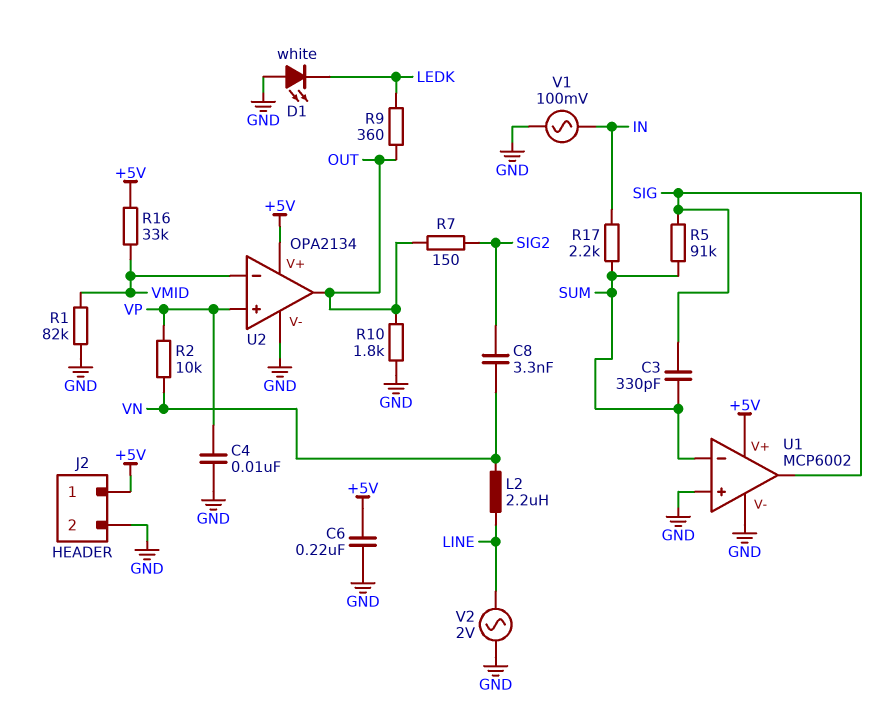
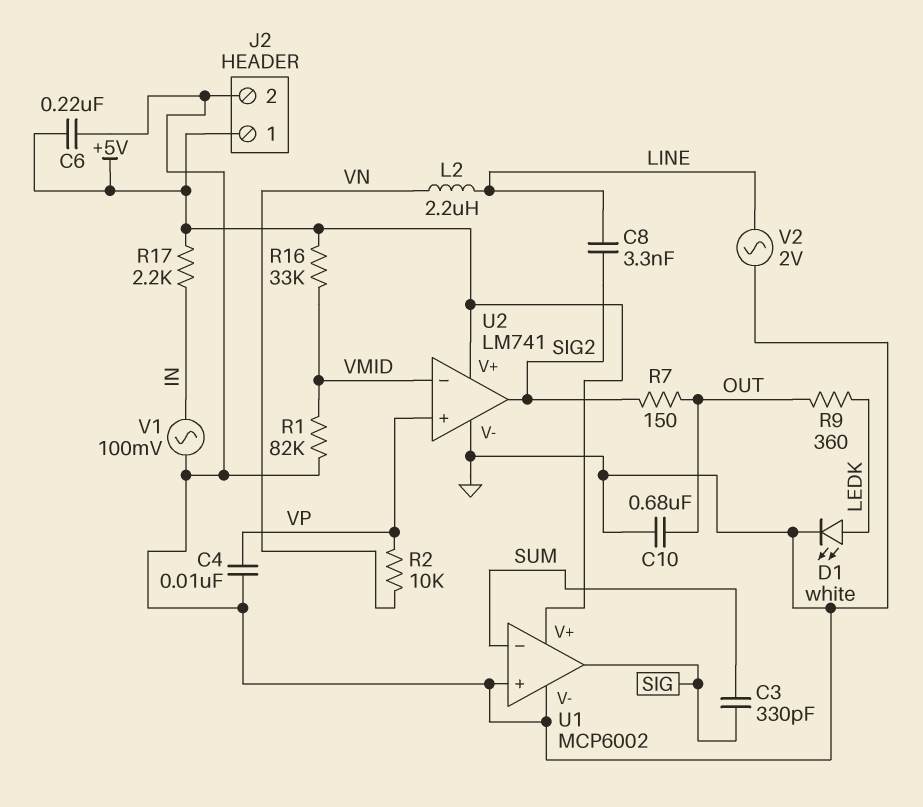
C8: 3.3nF (SIG2, VN) -> 3.3nF (LINE, SIG2)
C10: none -> 680nF (GND, OUT)
D1: LED white (A GND, K LEDK) -> LED white (A LEDK, K GND)
R5: 91k (SIG, SUM) -> none
R10: 1.8k (GND, OUT) -> none
R17: 2.2k (IN, SUM) -> 2.2k (+5V, IN)
U2: OPA2134 -> LM741
U2 pin out: OUT -> SIG2

